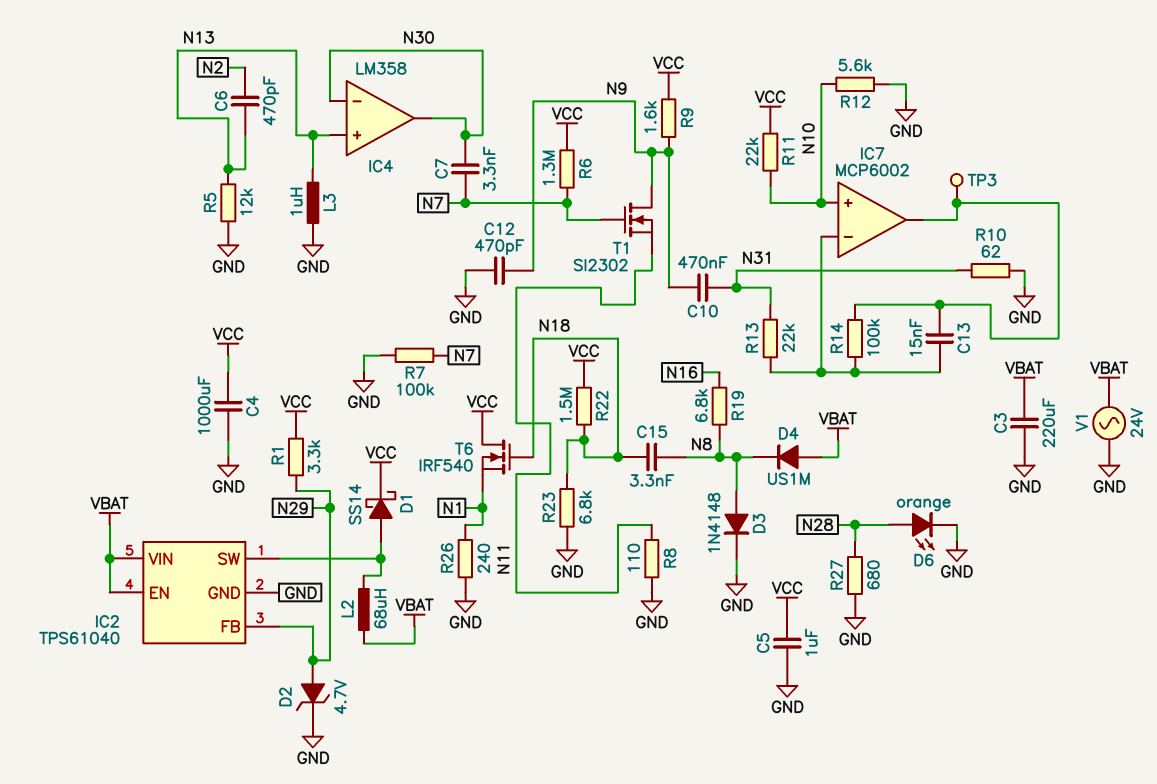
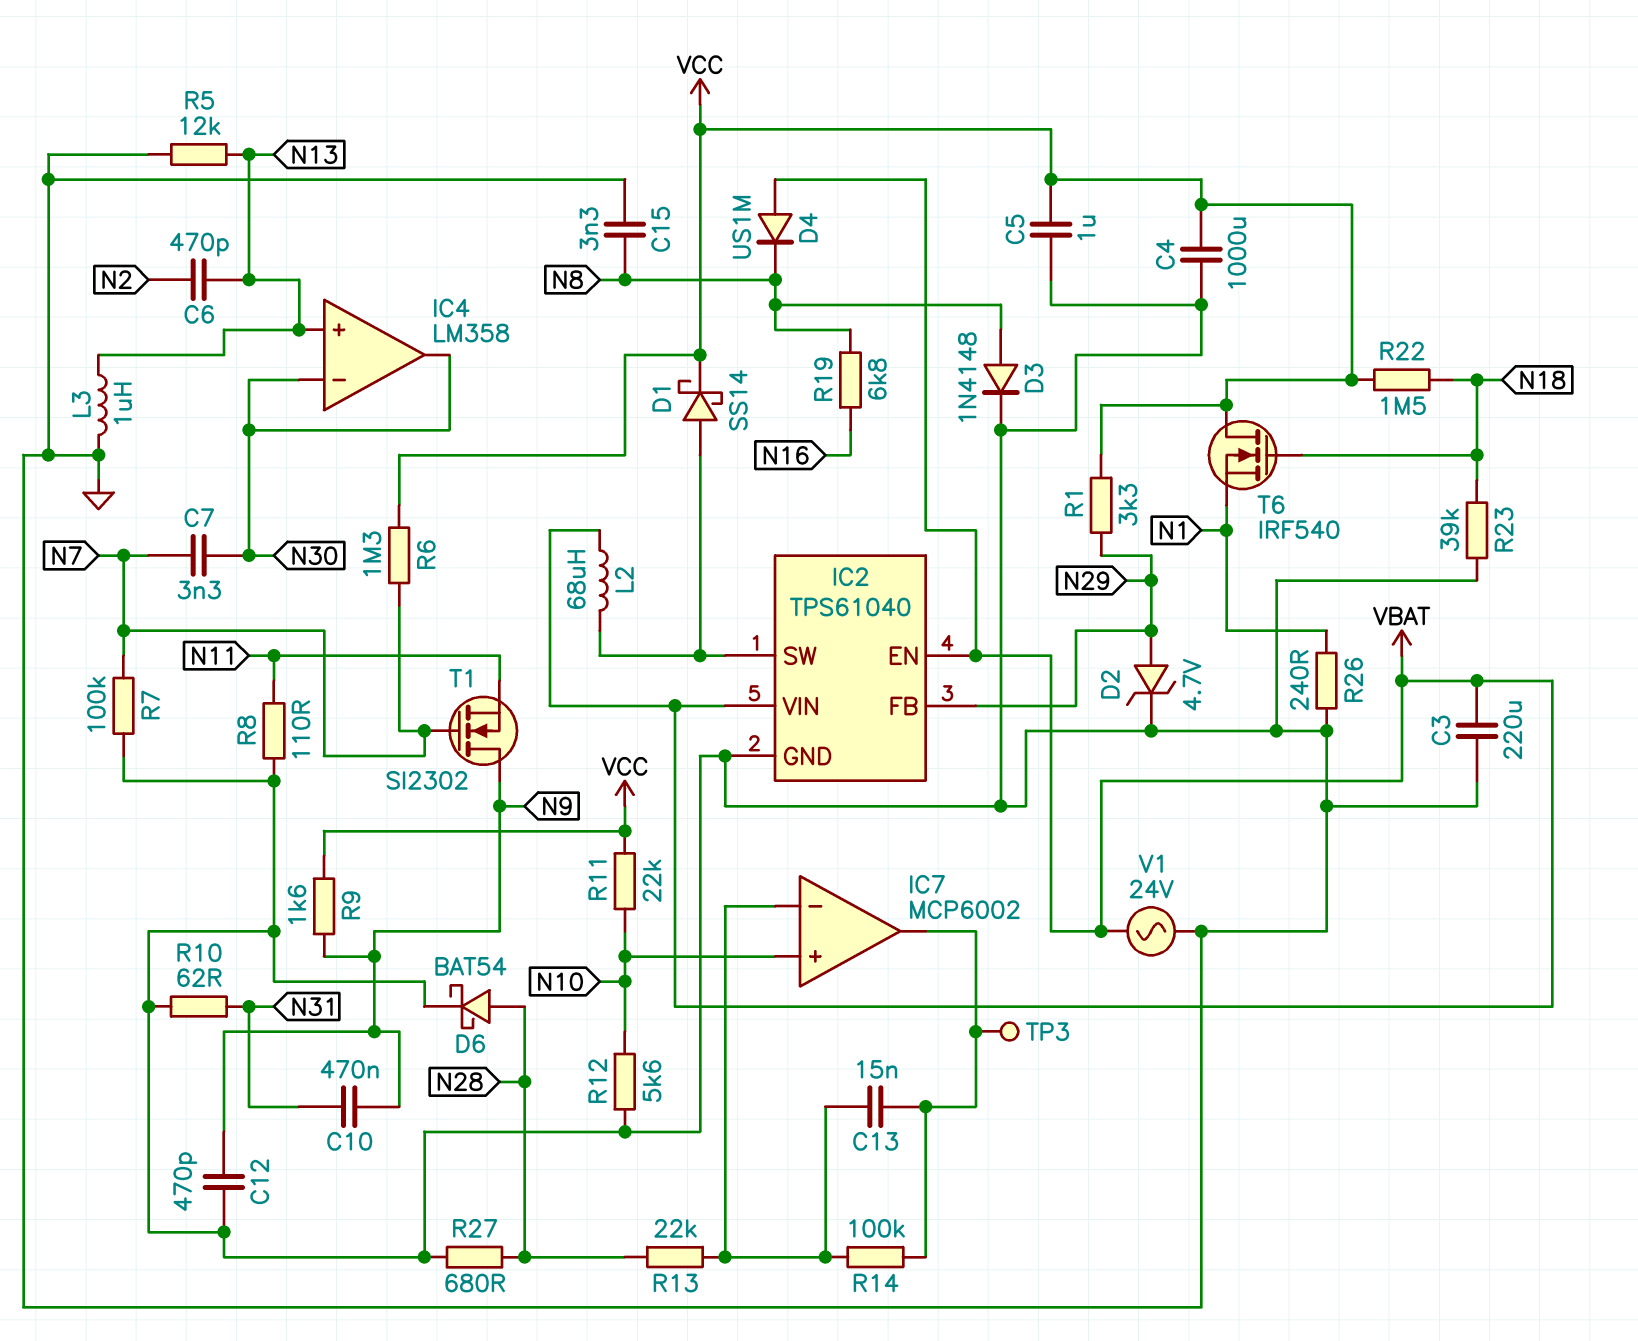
C15: 3.3nF (N8, N18) -> 3.3nF (GND, N8)
D6: LED orange (A N28, K GND) -> schottky BAT54 (A N28, K GND)
R13: 22k (IC7/in-, N31) -> 22k (IC7/in-, N28)
R23: 6.8k (GND, N18) -> 39k (GND, N18)

